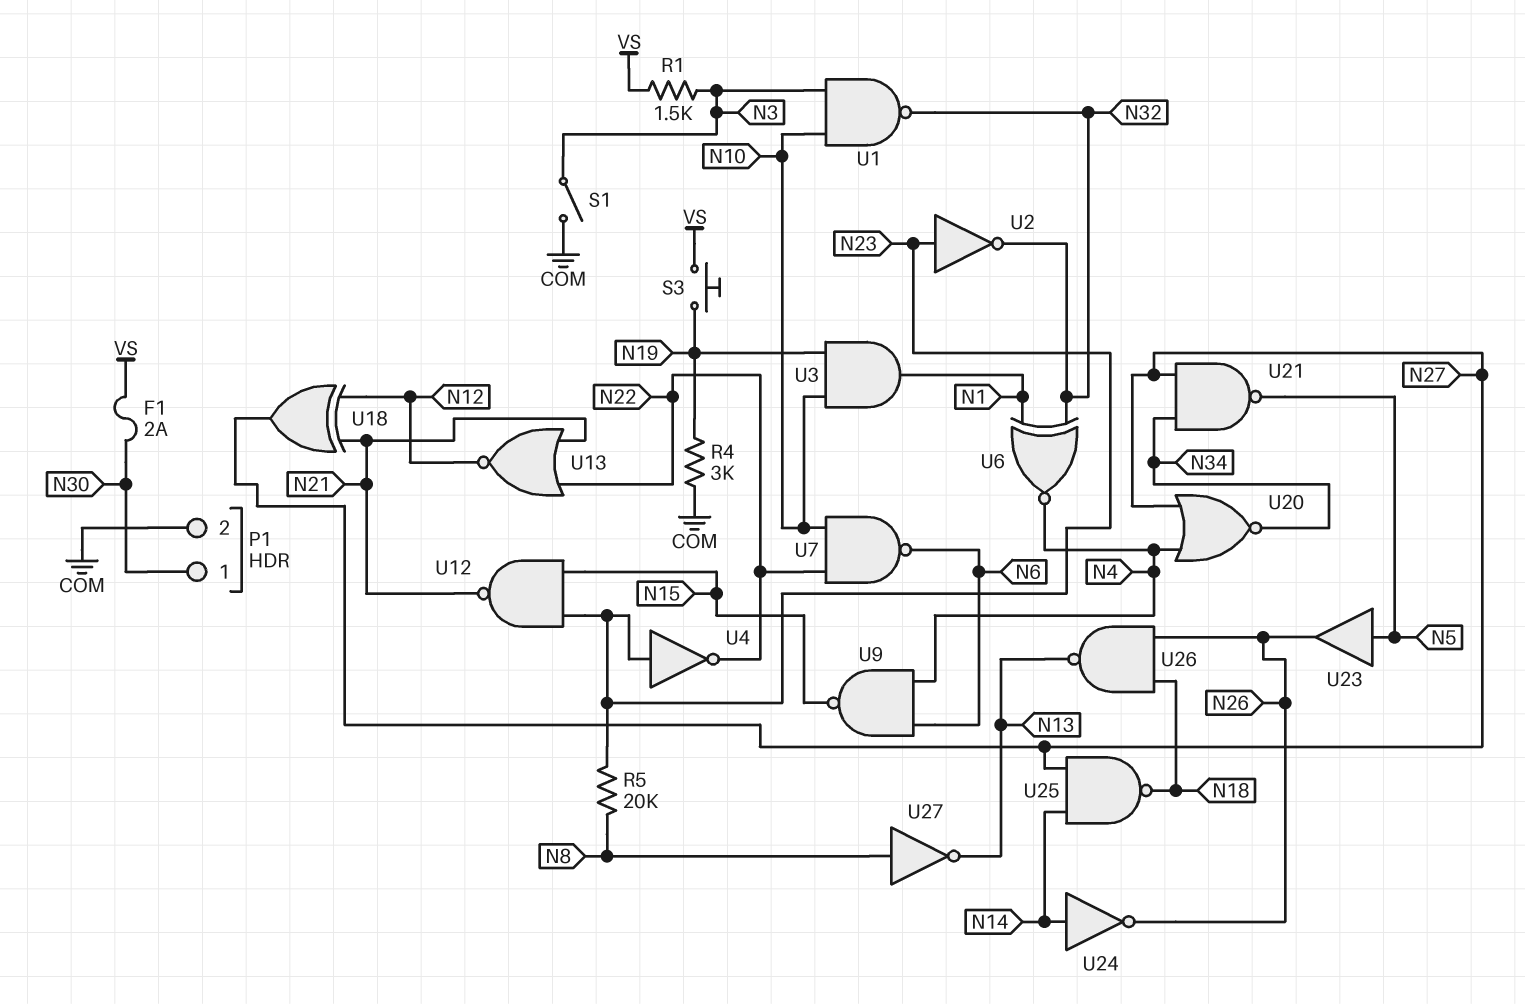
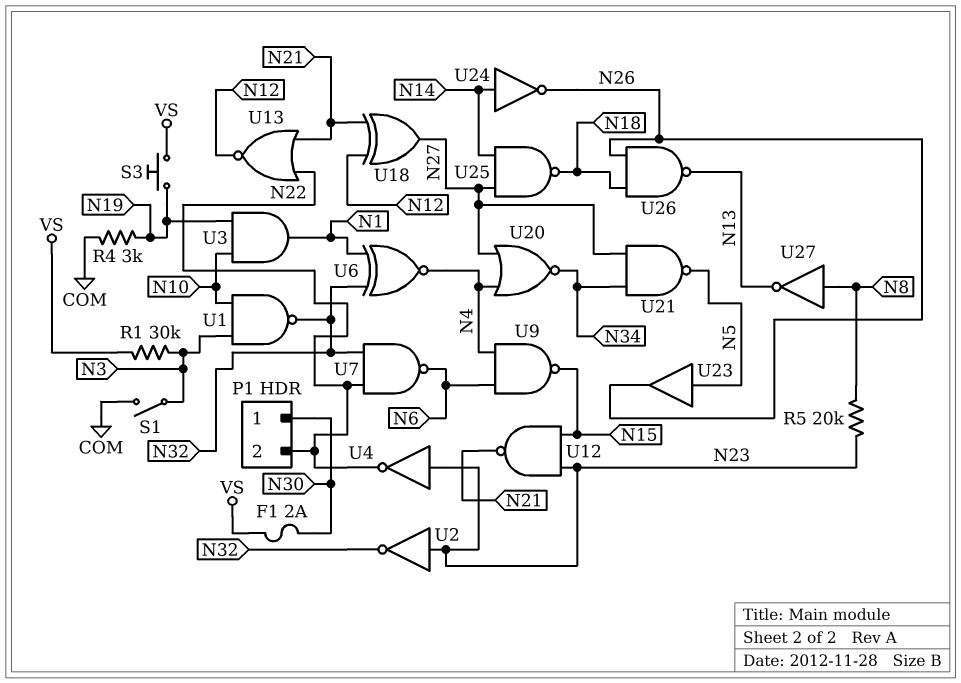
P1 pin 2: COM -> N22
R1: 1.5k (N3, VS) -> 30k (N3, VS)
U7: NAND (in N10, in N22, out N6) -> NAND (in N22, in N32, out N6)

